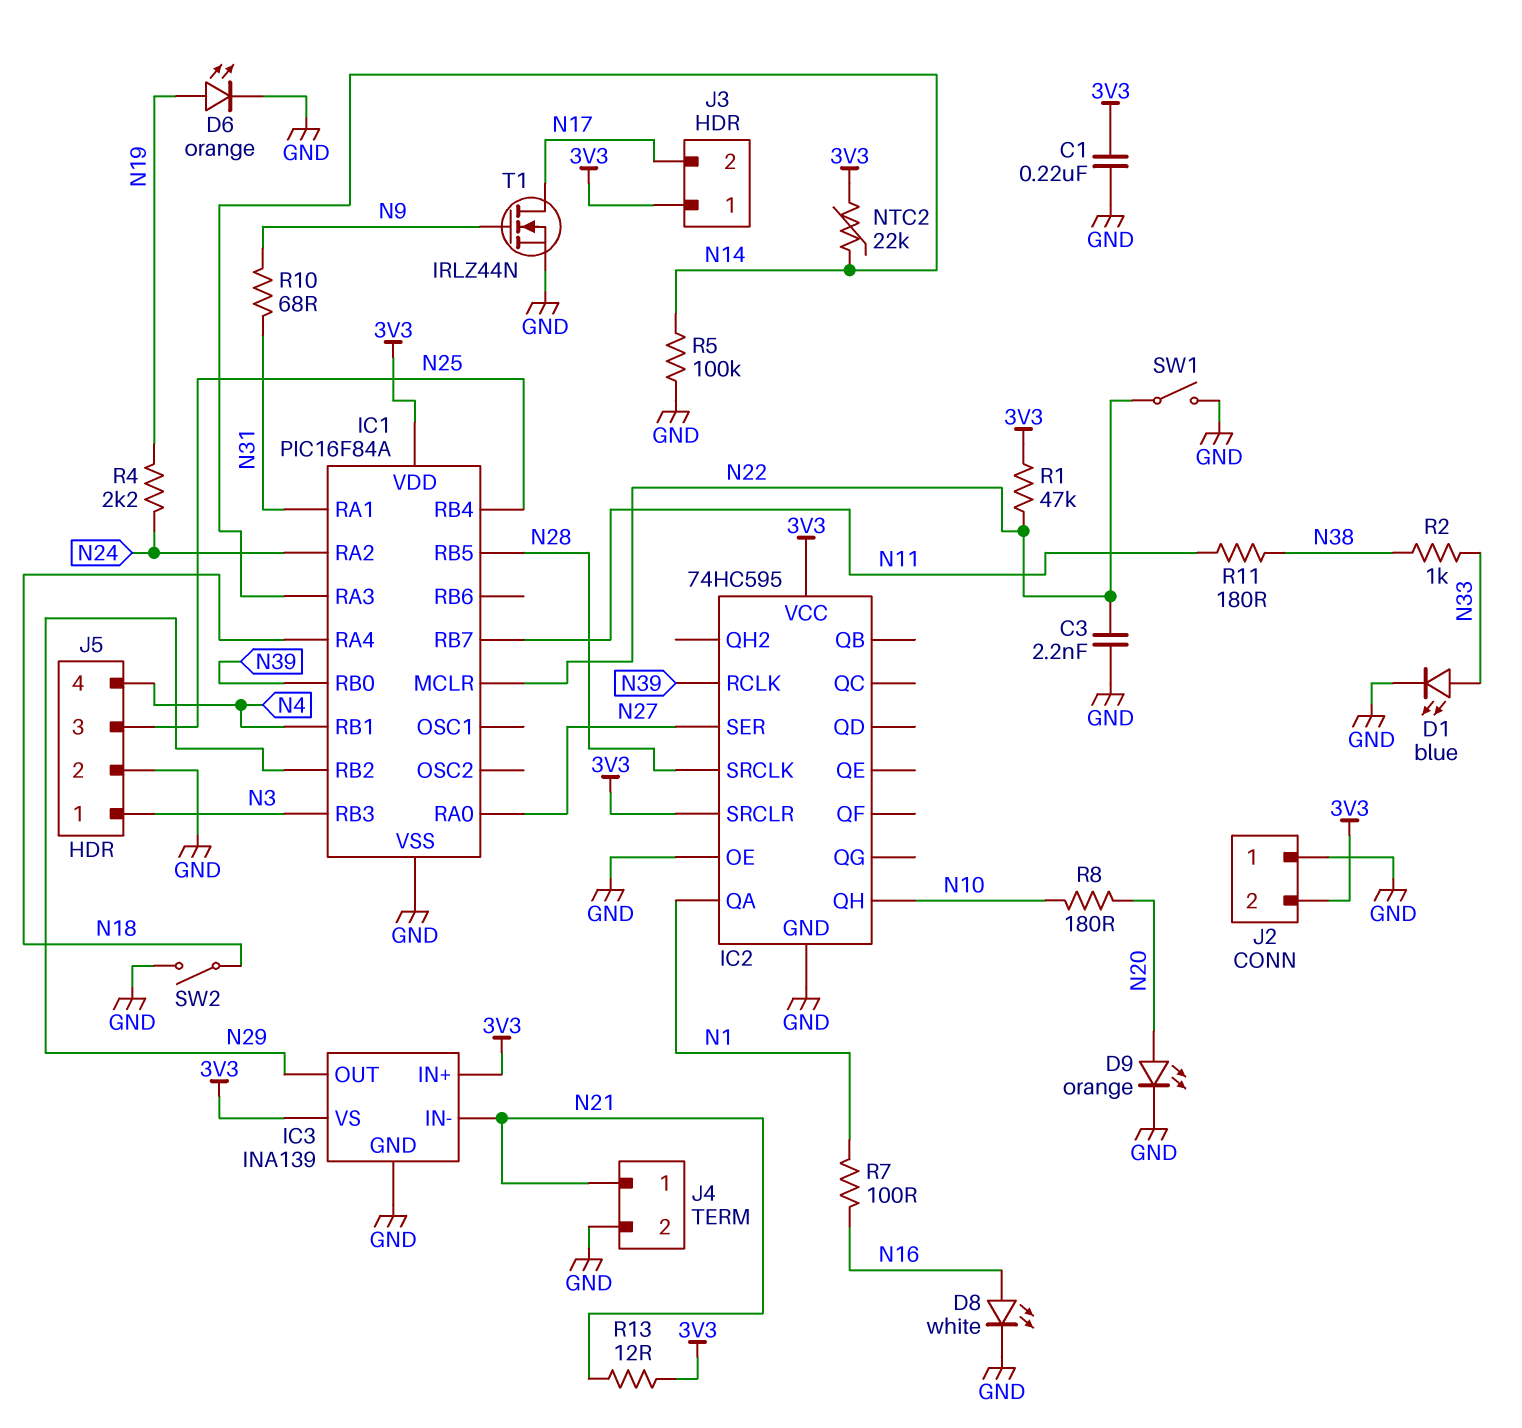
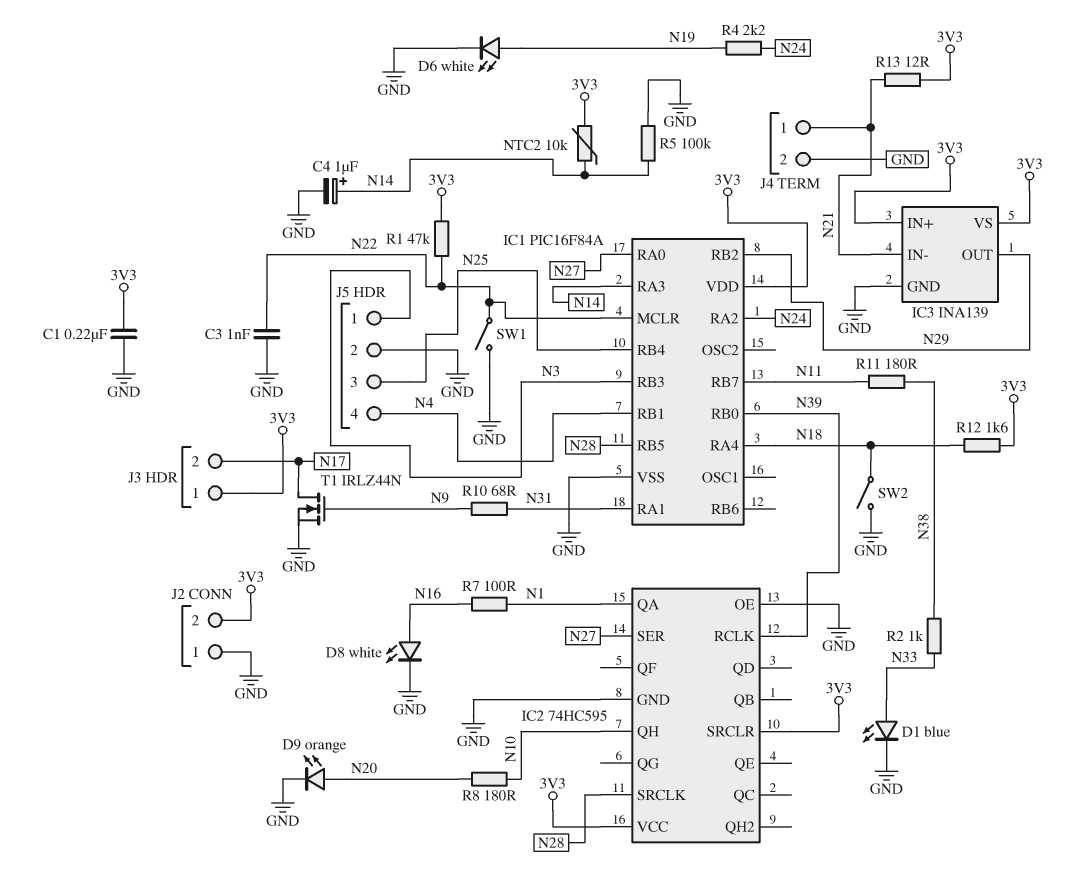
C3: 2.2nF (GND, N22) -> 1nF (GND, N22)
C4: none -> 1uF (plus N14, minus GND)
D6: LED orange (A N19, K GND) -> LED white (A N19, K GND)
NTC2: 22k (3V3, N14) -> 10k (3V3, N14)
R12: none -> 1.6k (3V3, N18)

